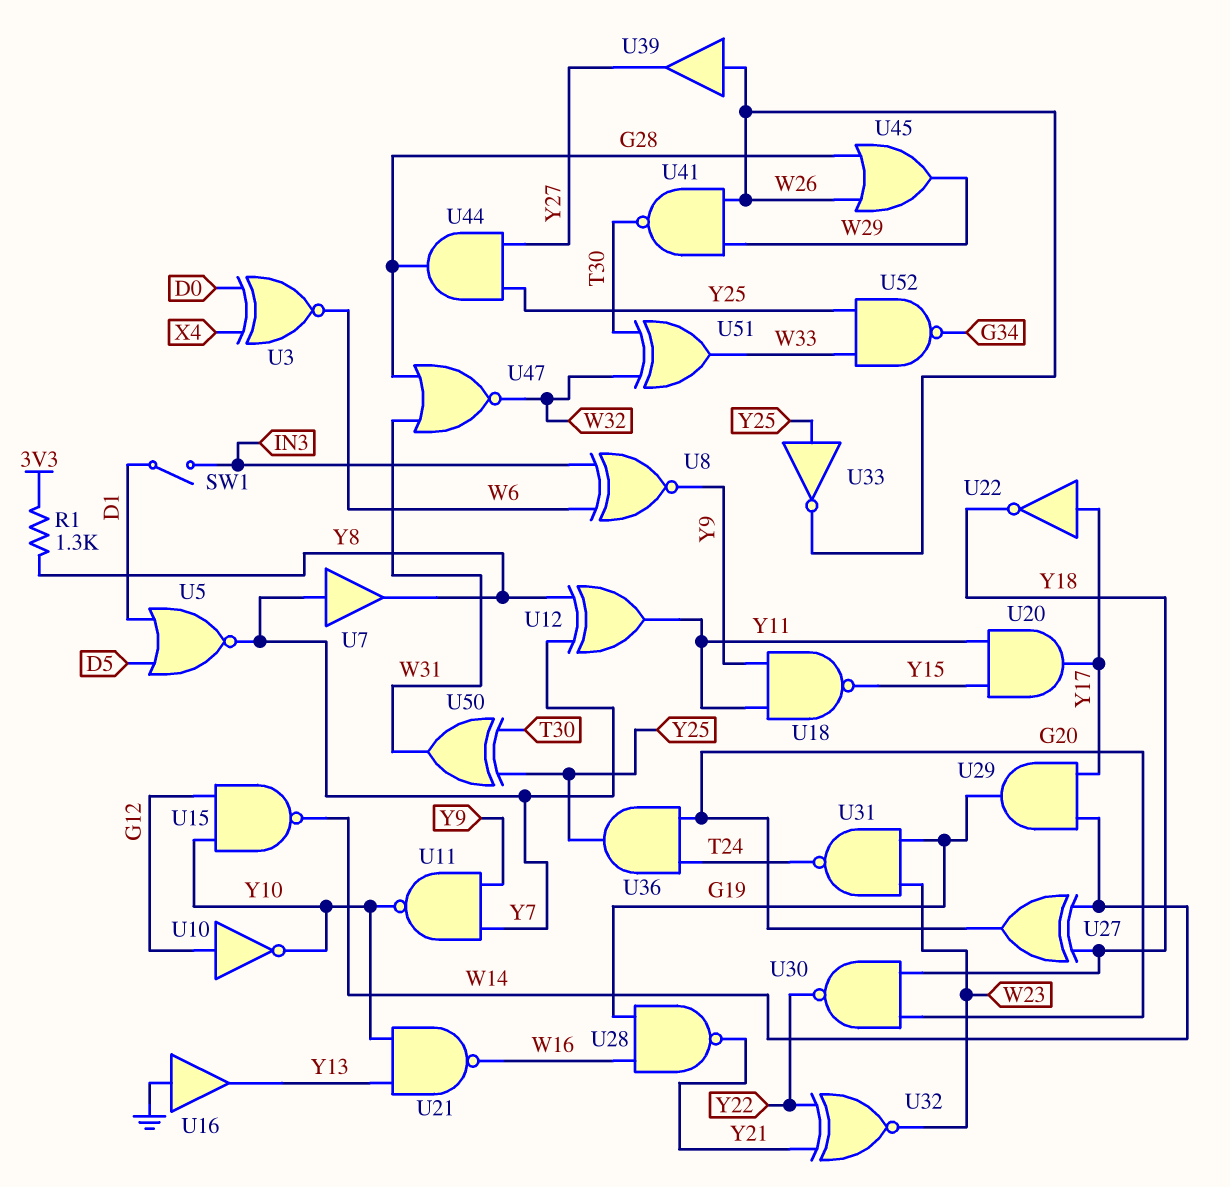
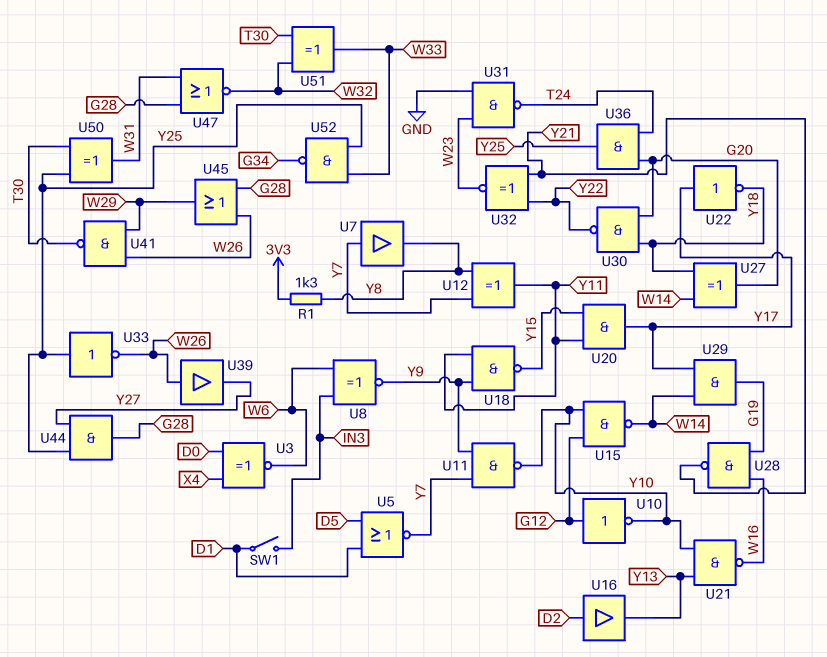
U16: buffer (in GND, out Y13) -> buffer (in D2, out Y13)
U31: NAND (in G19, in W23, out T24) -> NAND (in GND, in W23, out T24)

